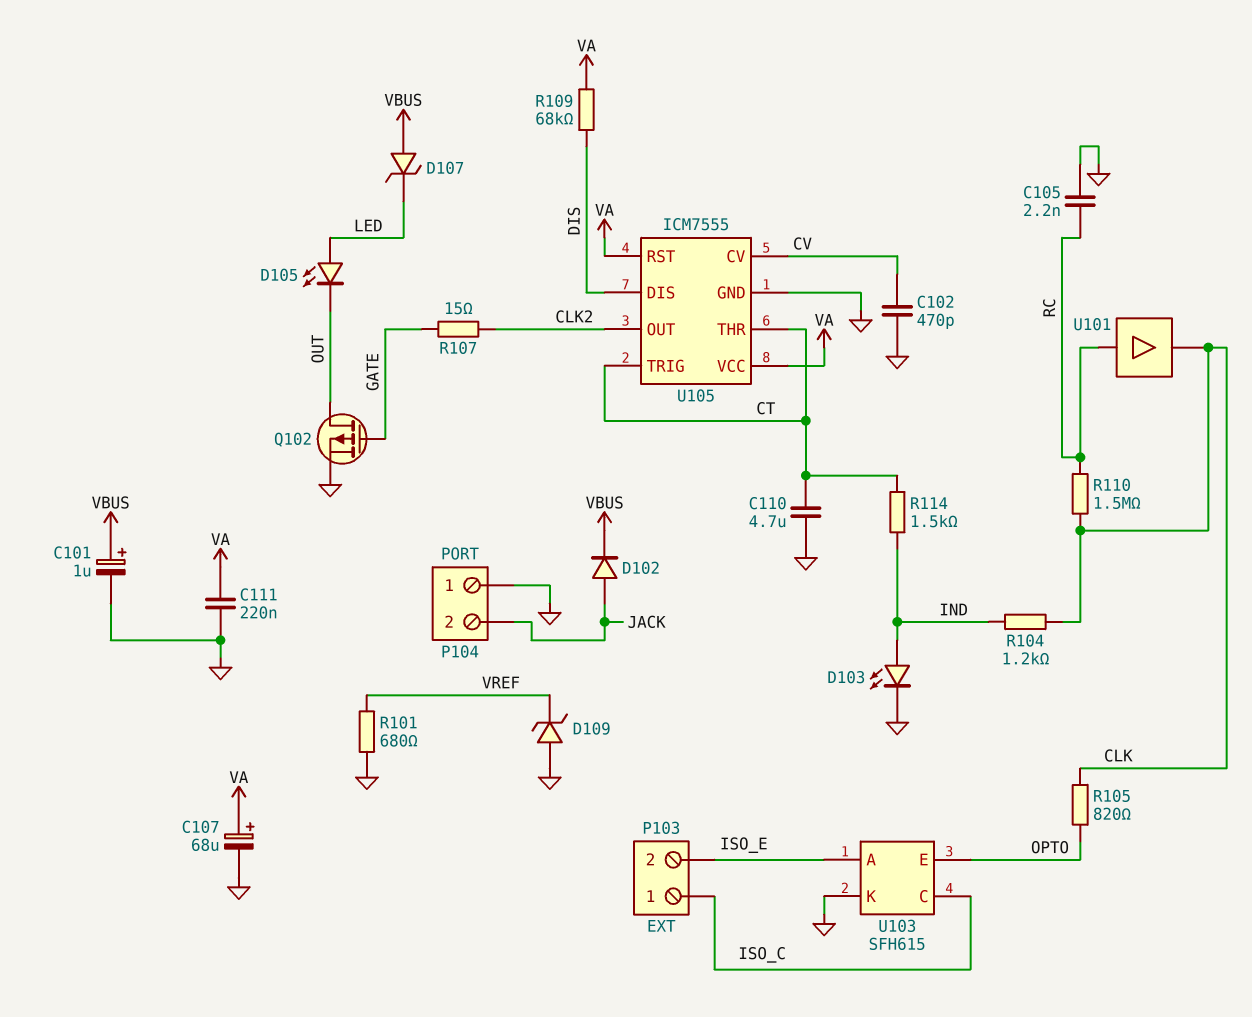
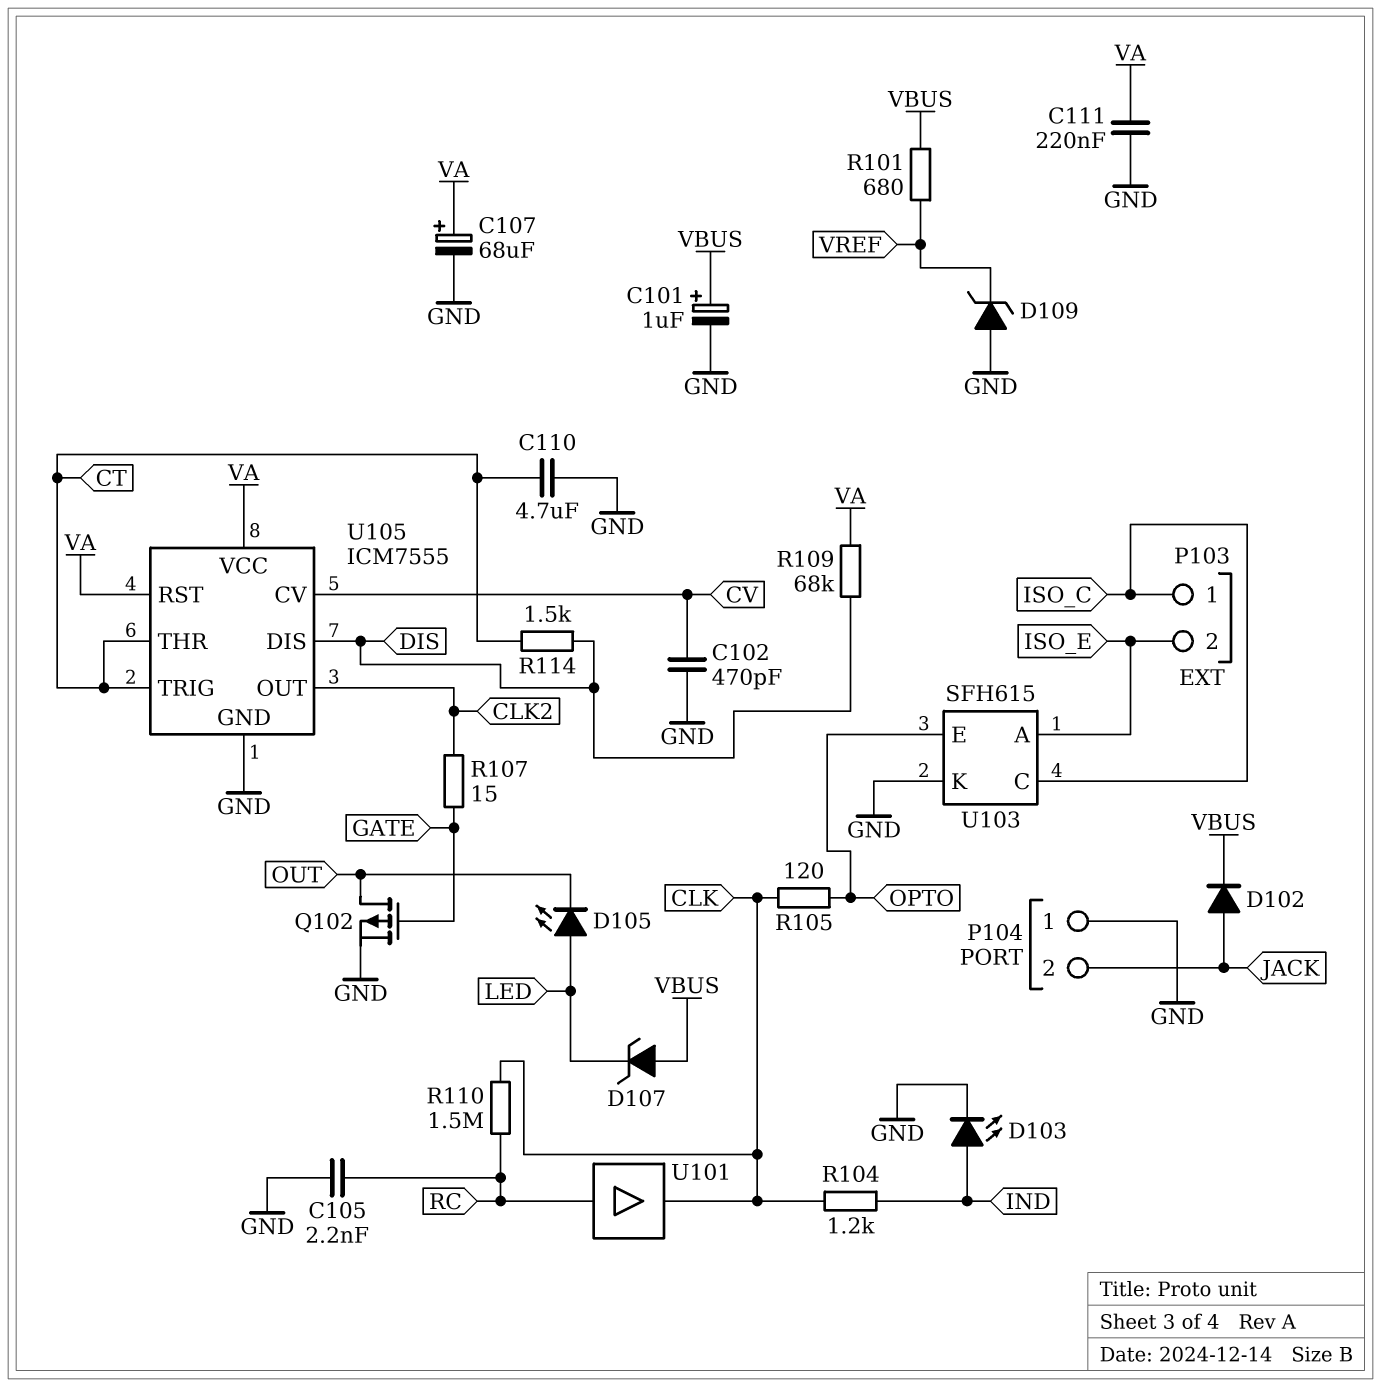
R101: 680 (GND, VREF) -> 680 (VBUS, VREF)
R105: 820 (CLK, OPTO) -> 120 (CLK, OPTO)
R114: 1.5k (CT, IND) -> 1.5k (CT, DIS)

